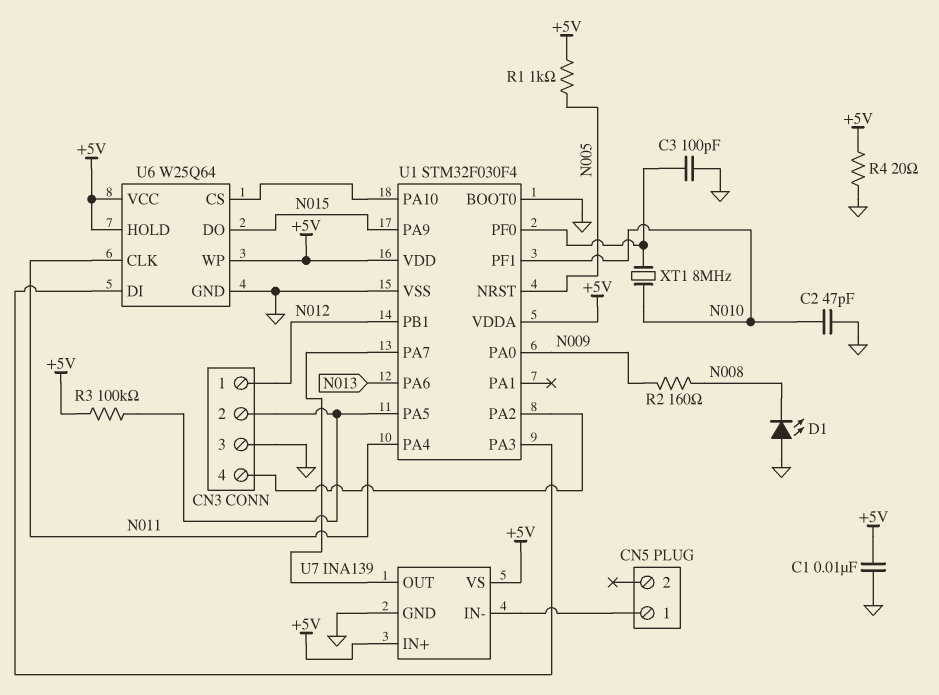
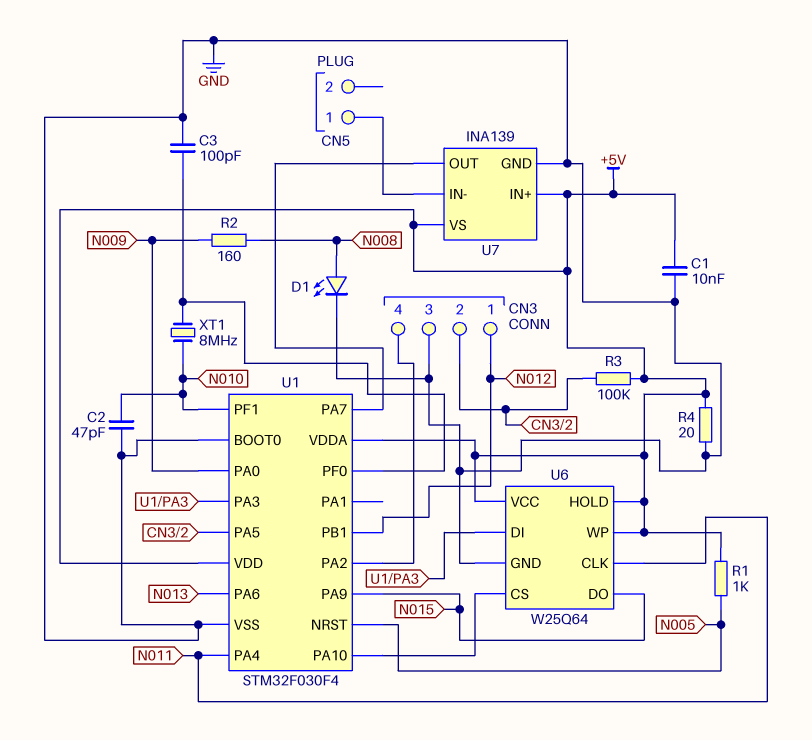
D1: LED (A GND, K N008) -> LED (A N008, K GND)

